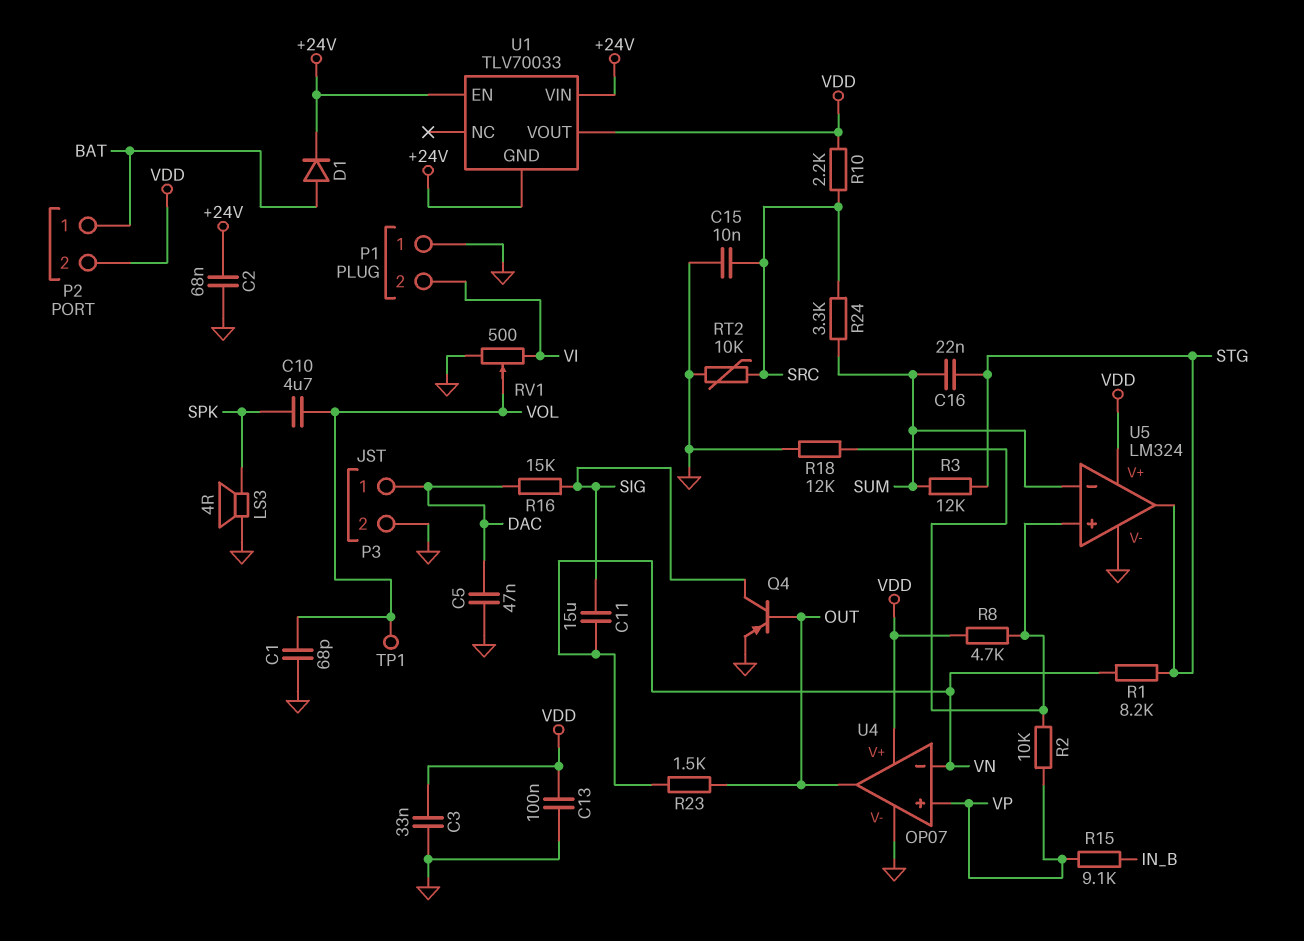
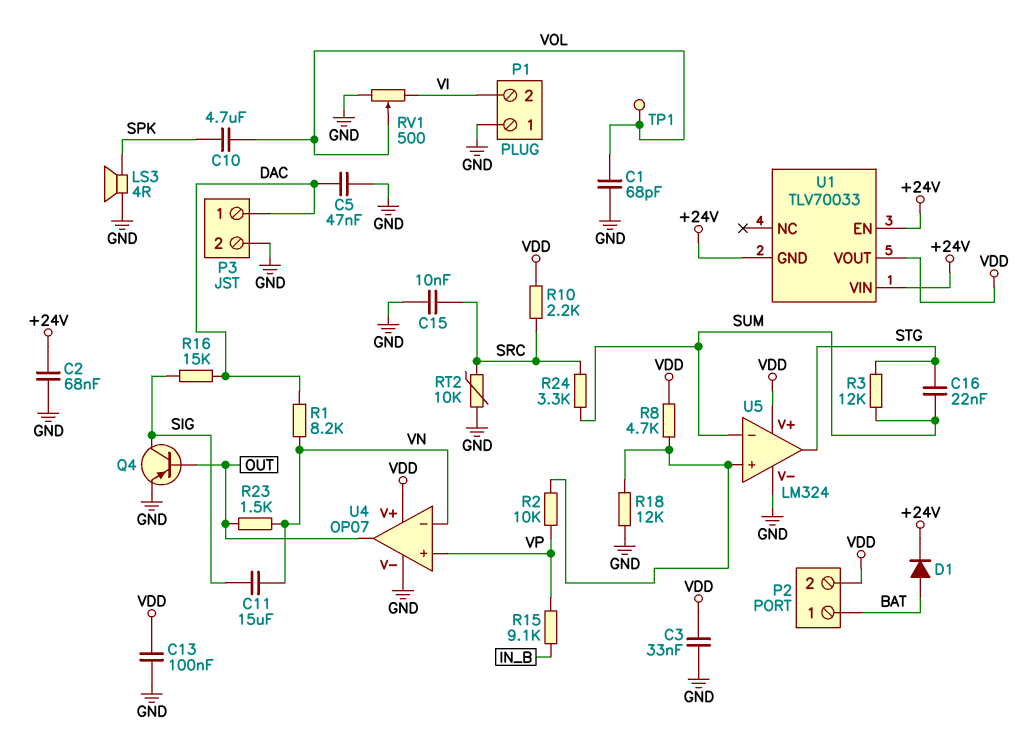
R1: 8.2k (STG, VN) -> 8.2k (DAC, VN)

